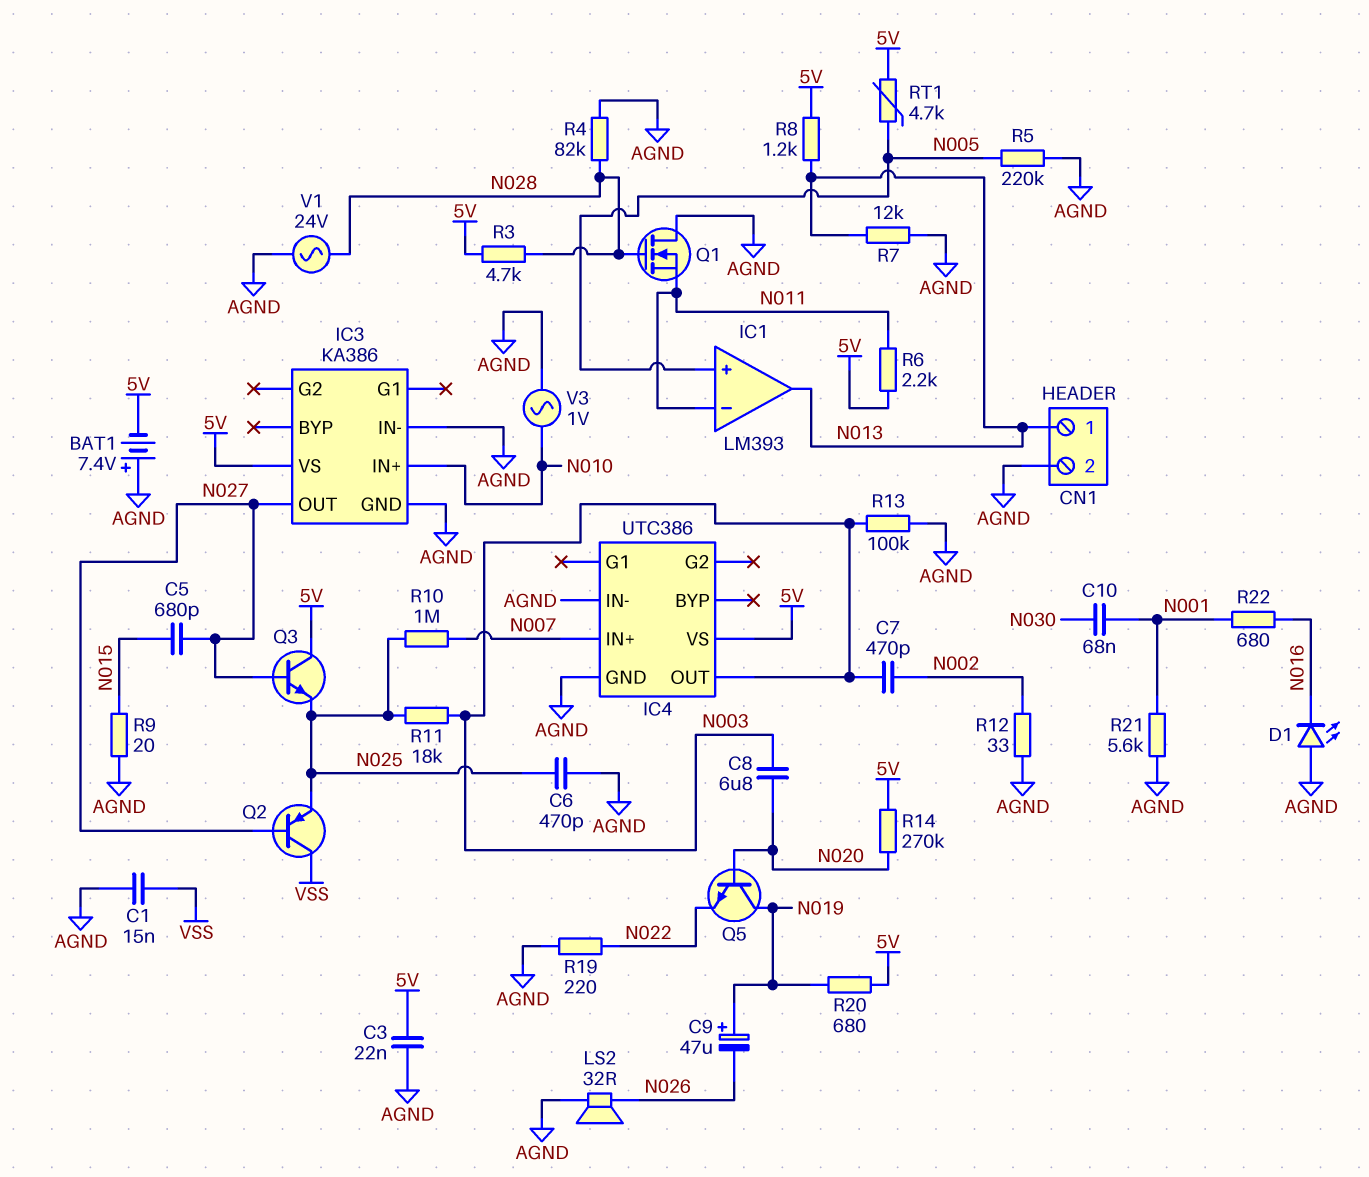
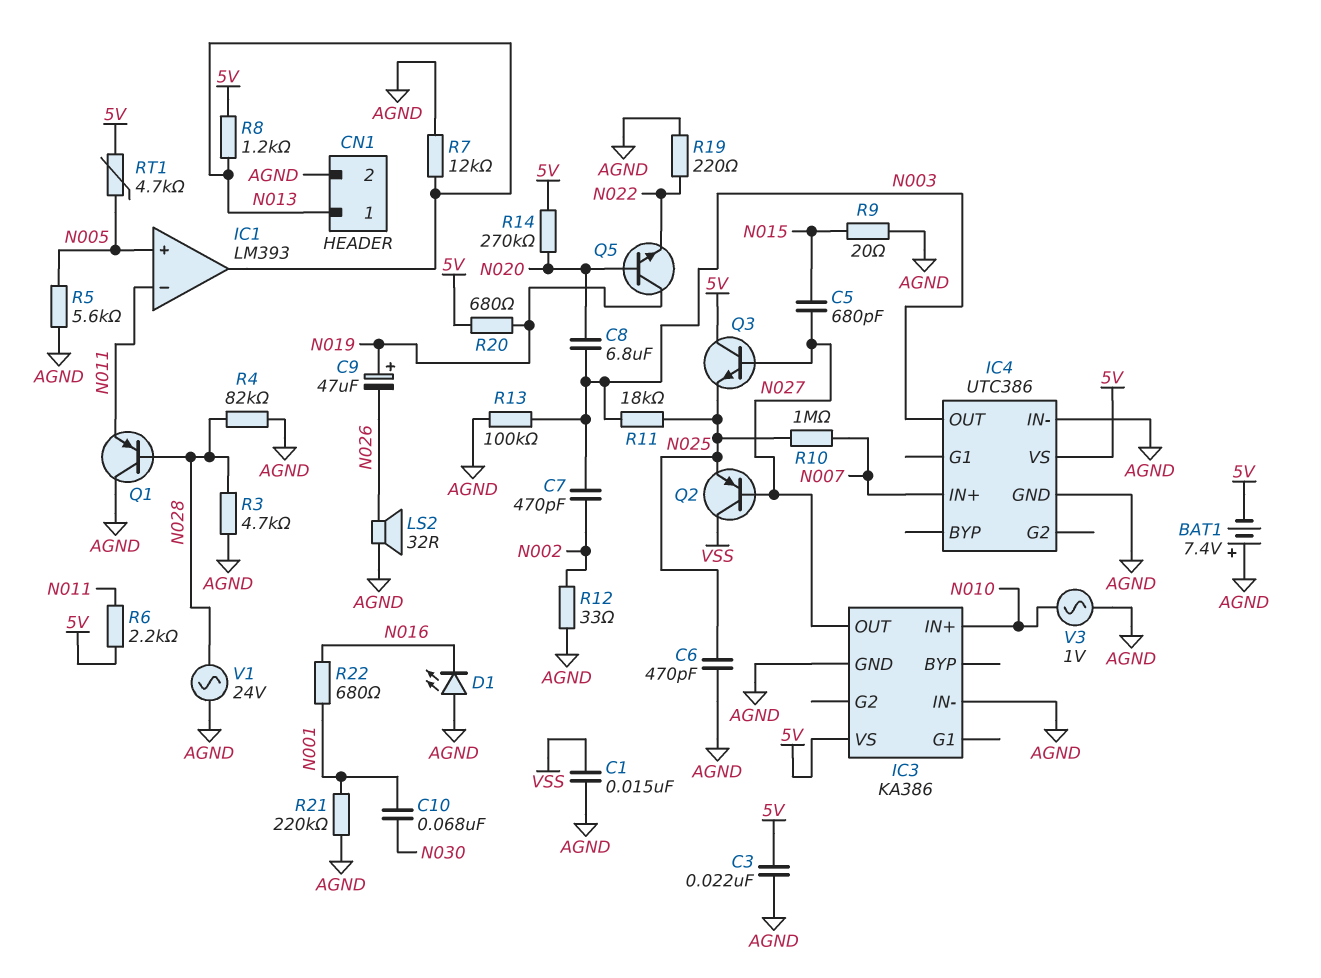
Q1: NMOS (G N028, D AGND, S N011) -> PNP (B N028, C AGND, E N011)
R3: 4.7k (5V, N028) -> 4.7k (AGND, N028)
R5: 220k (AGND, N005) -> 5.6k (AGND, N005)
R21: 5.6k (AGND, N001) -> 220k (AGND, N001)

